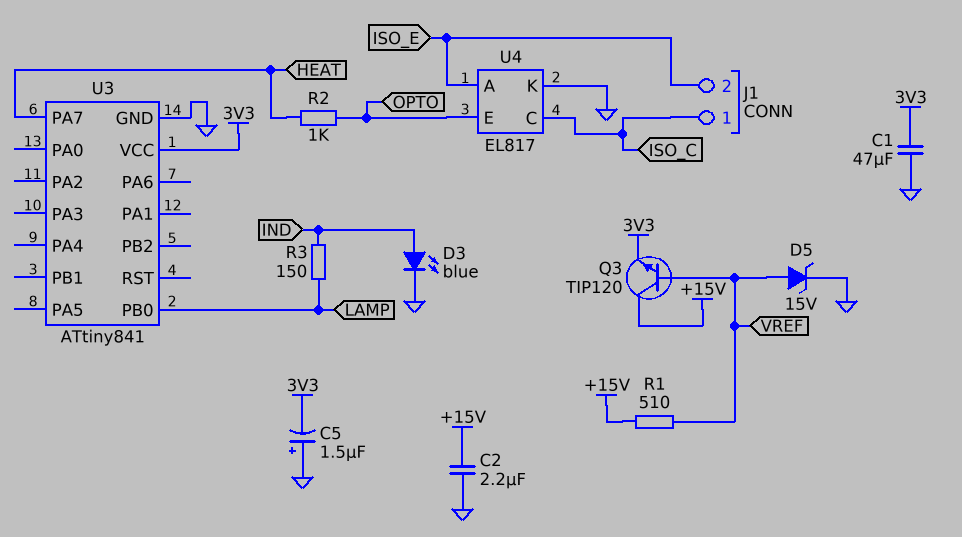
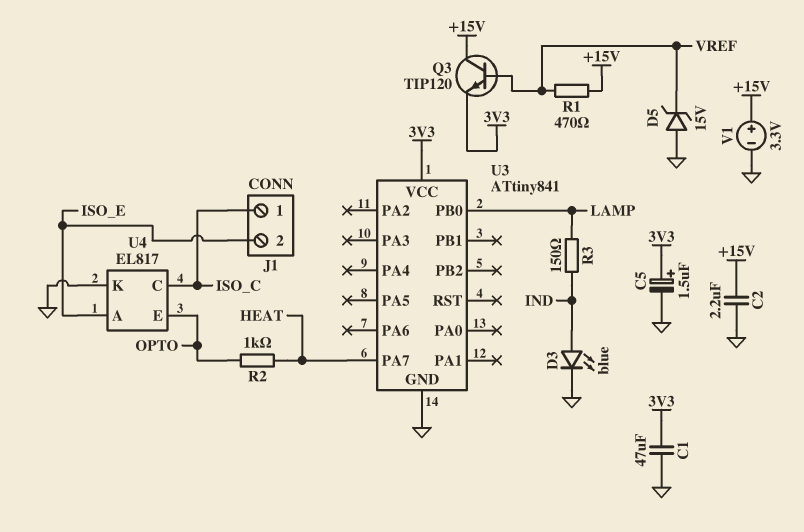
C5: 1.5uF (plus GND, minus 3V3) -> 1.5uF (plus 3V3, minus GND)
D5: zener 15V (A VREF, K GND) -> zener 15V (A GND, K VREF)
R1: 510 (+15V, VREF) -> 470 (+15V, VREF)
V1: none -> 3.3V (plus +15V, minus GND)

